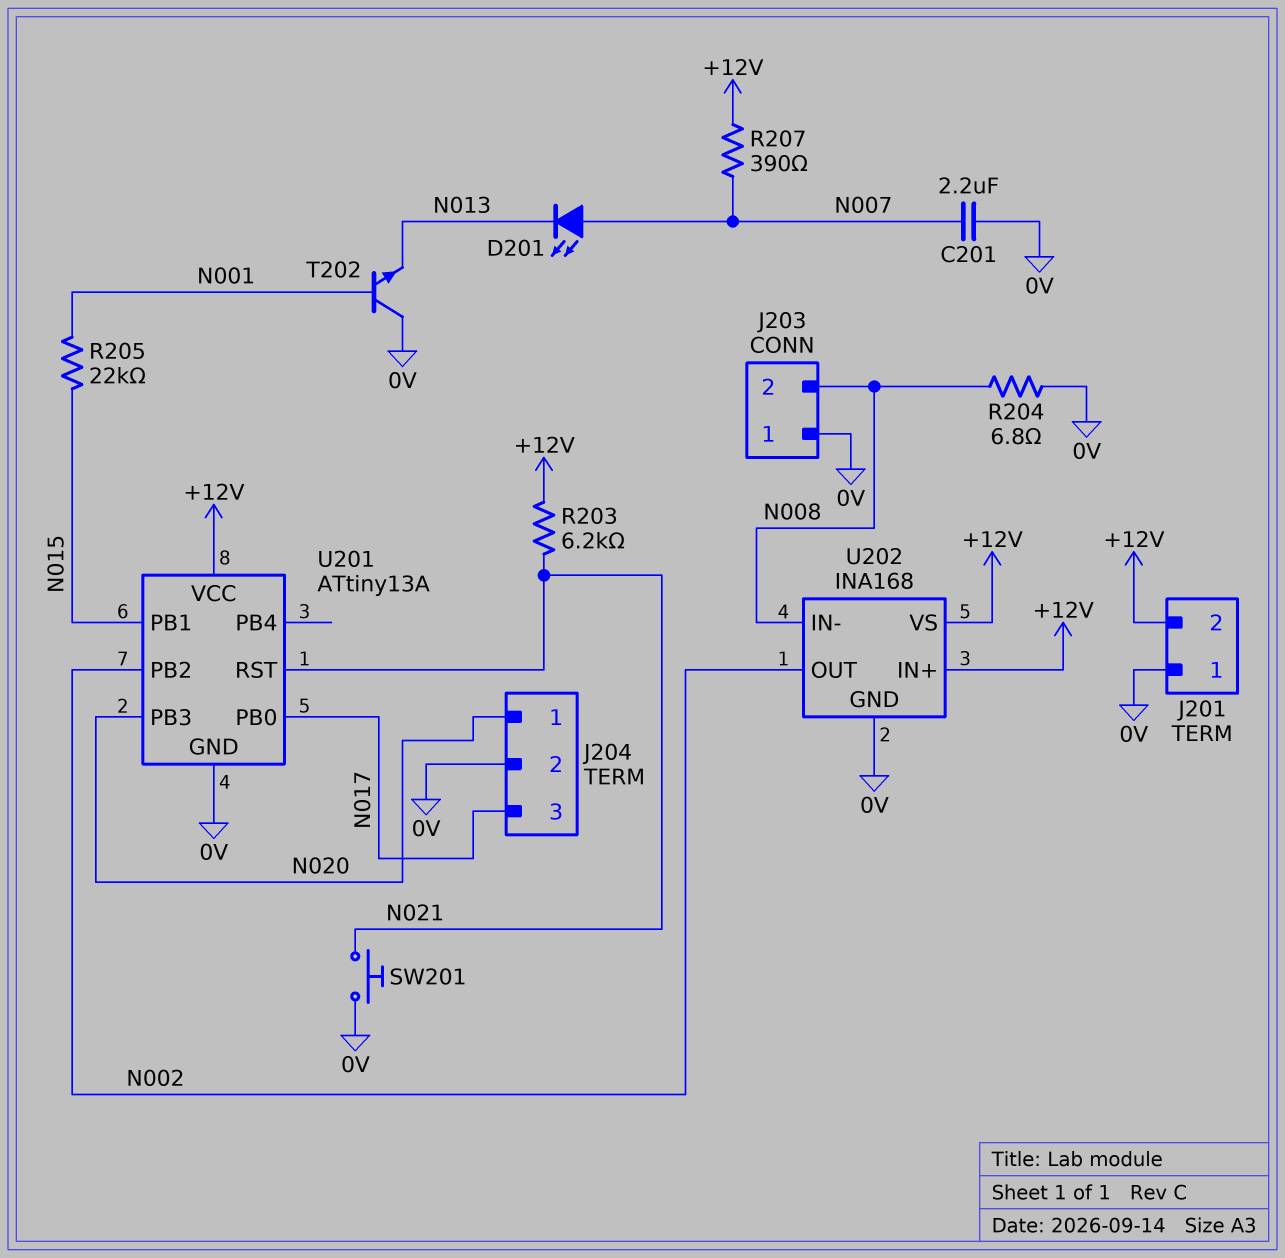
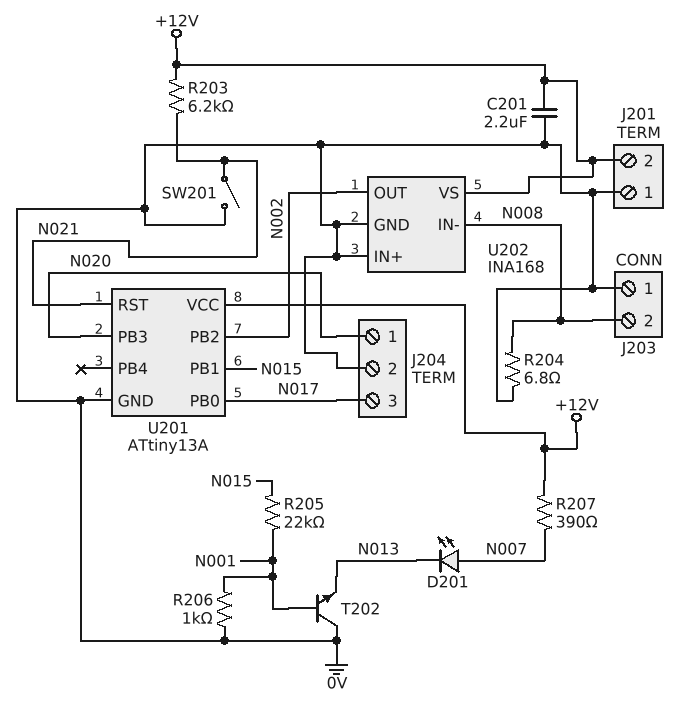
C201: 2.2uF (0V, N007) -> 2.2uF (+12V, 0V)
R206: none -> 1k (0V, N001)
SW201: button (0V, N021) -> switch (0V, N021)
U202 pin IN+: +12V -> 0V

